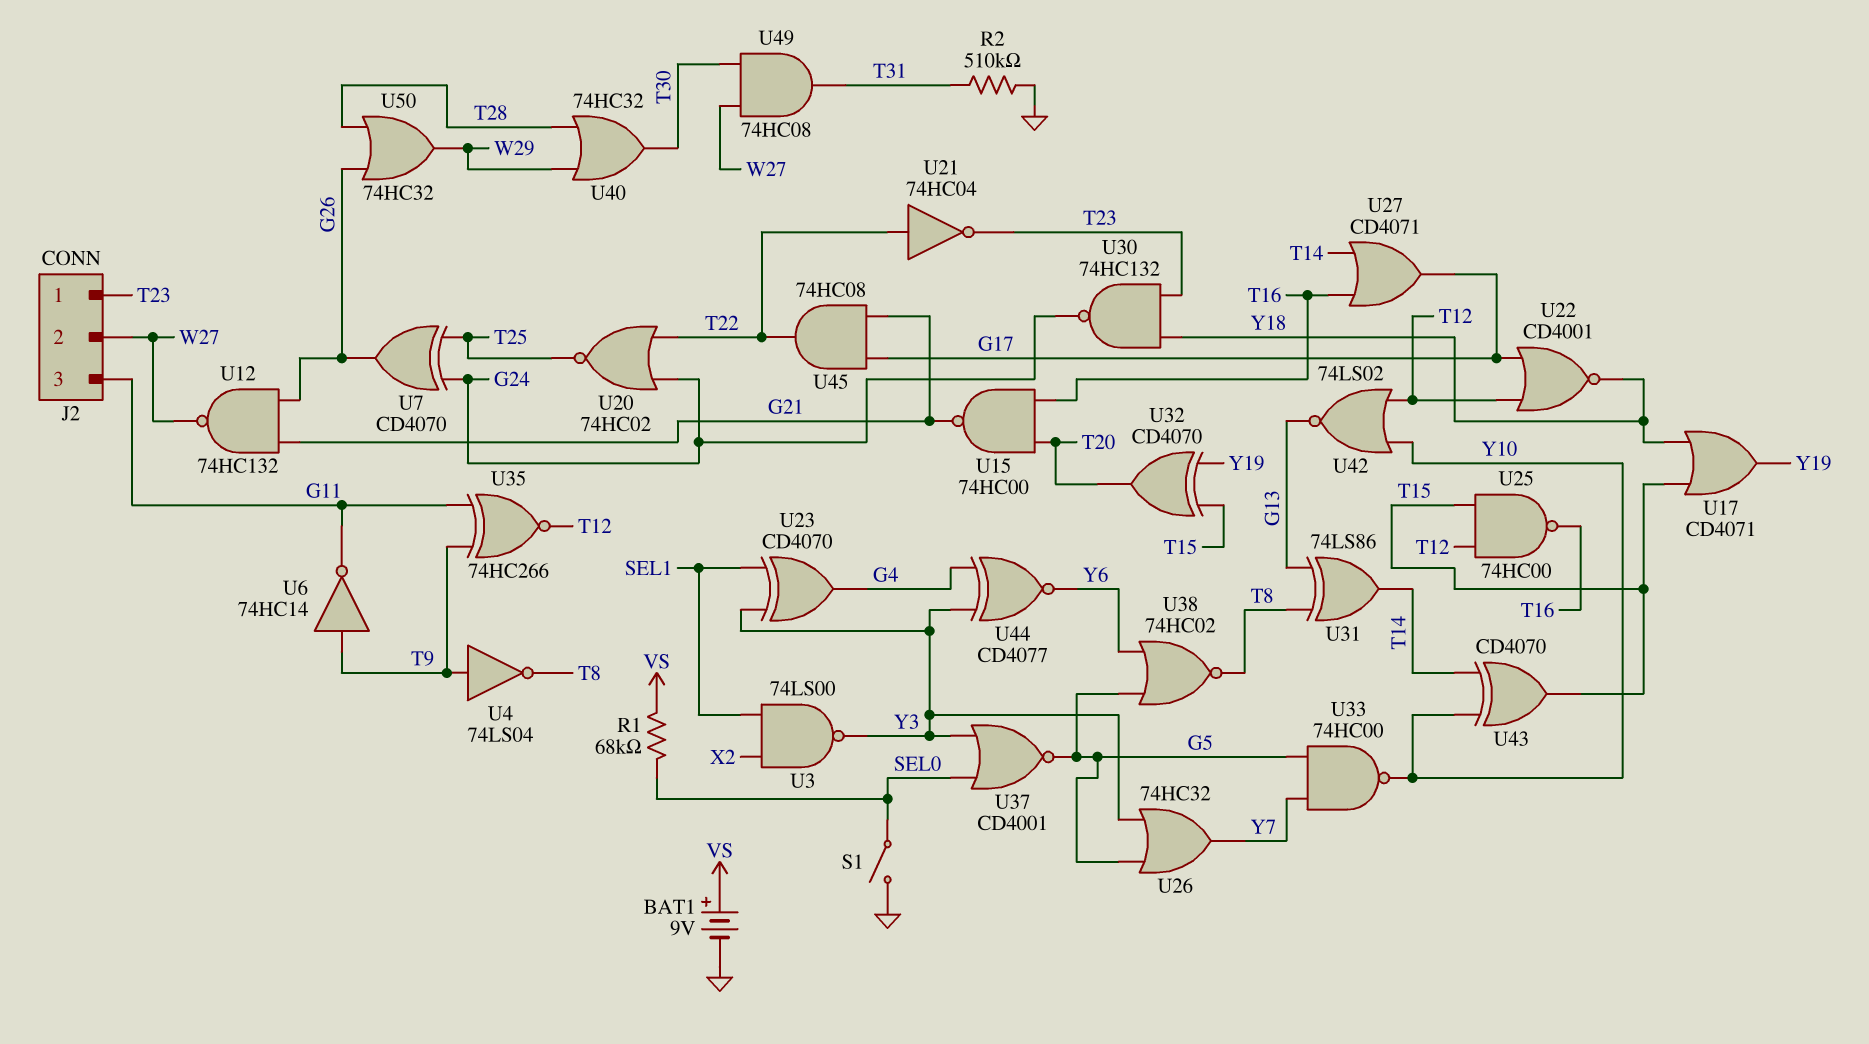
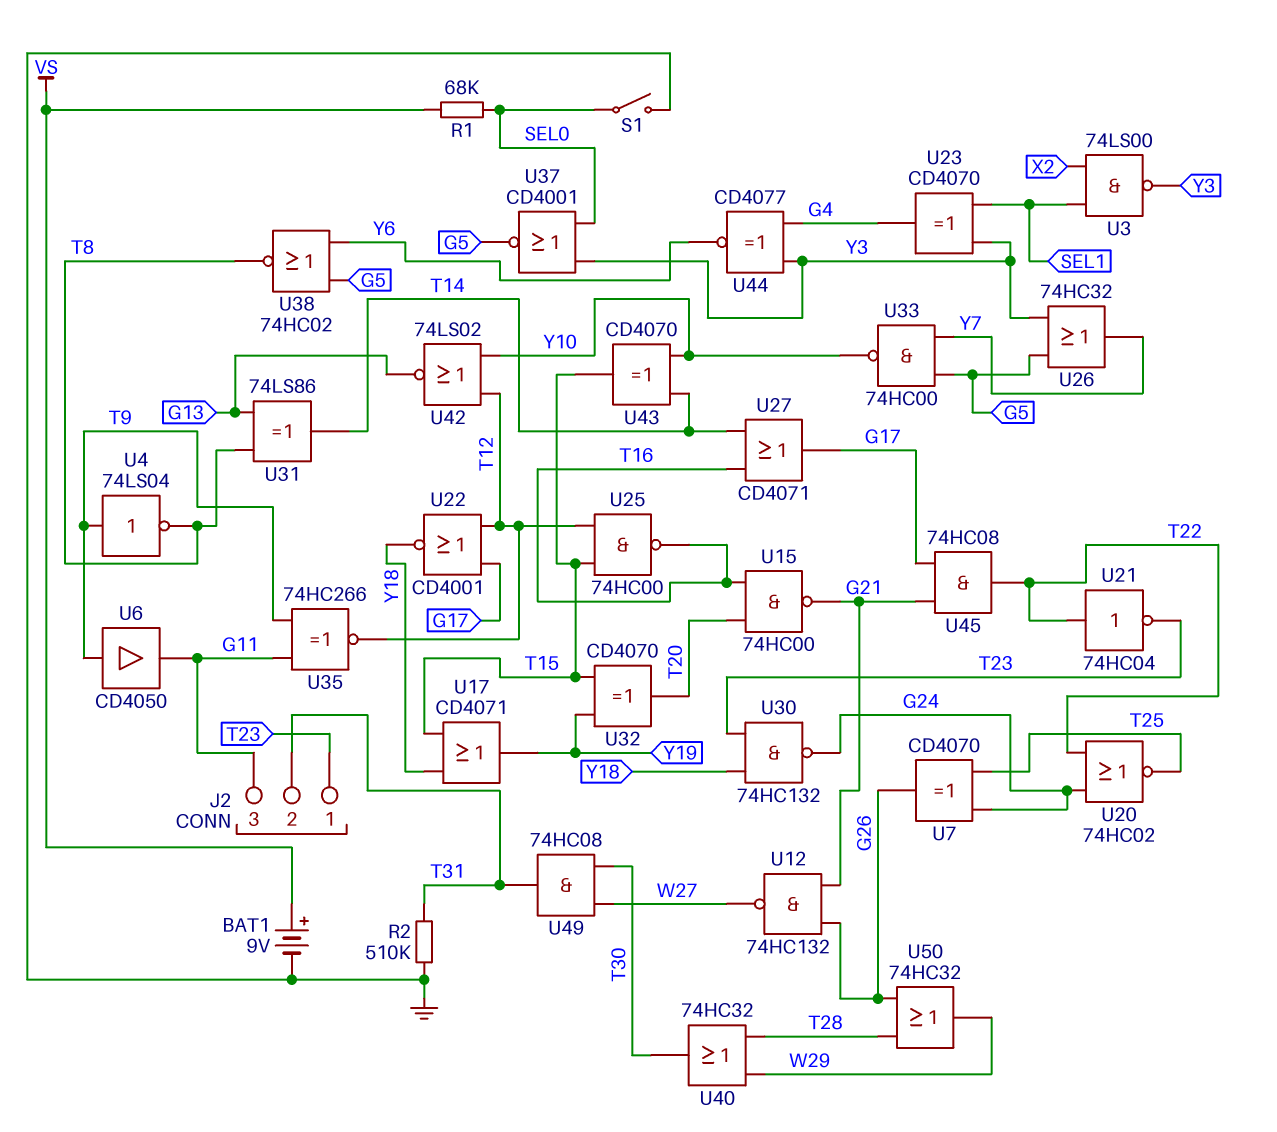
J2 pin 2: W27 -> T31
U6: NOT 74HC14 (in T9, out G11) -> buffer CD4050 (in T9, out G11)

